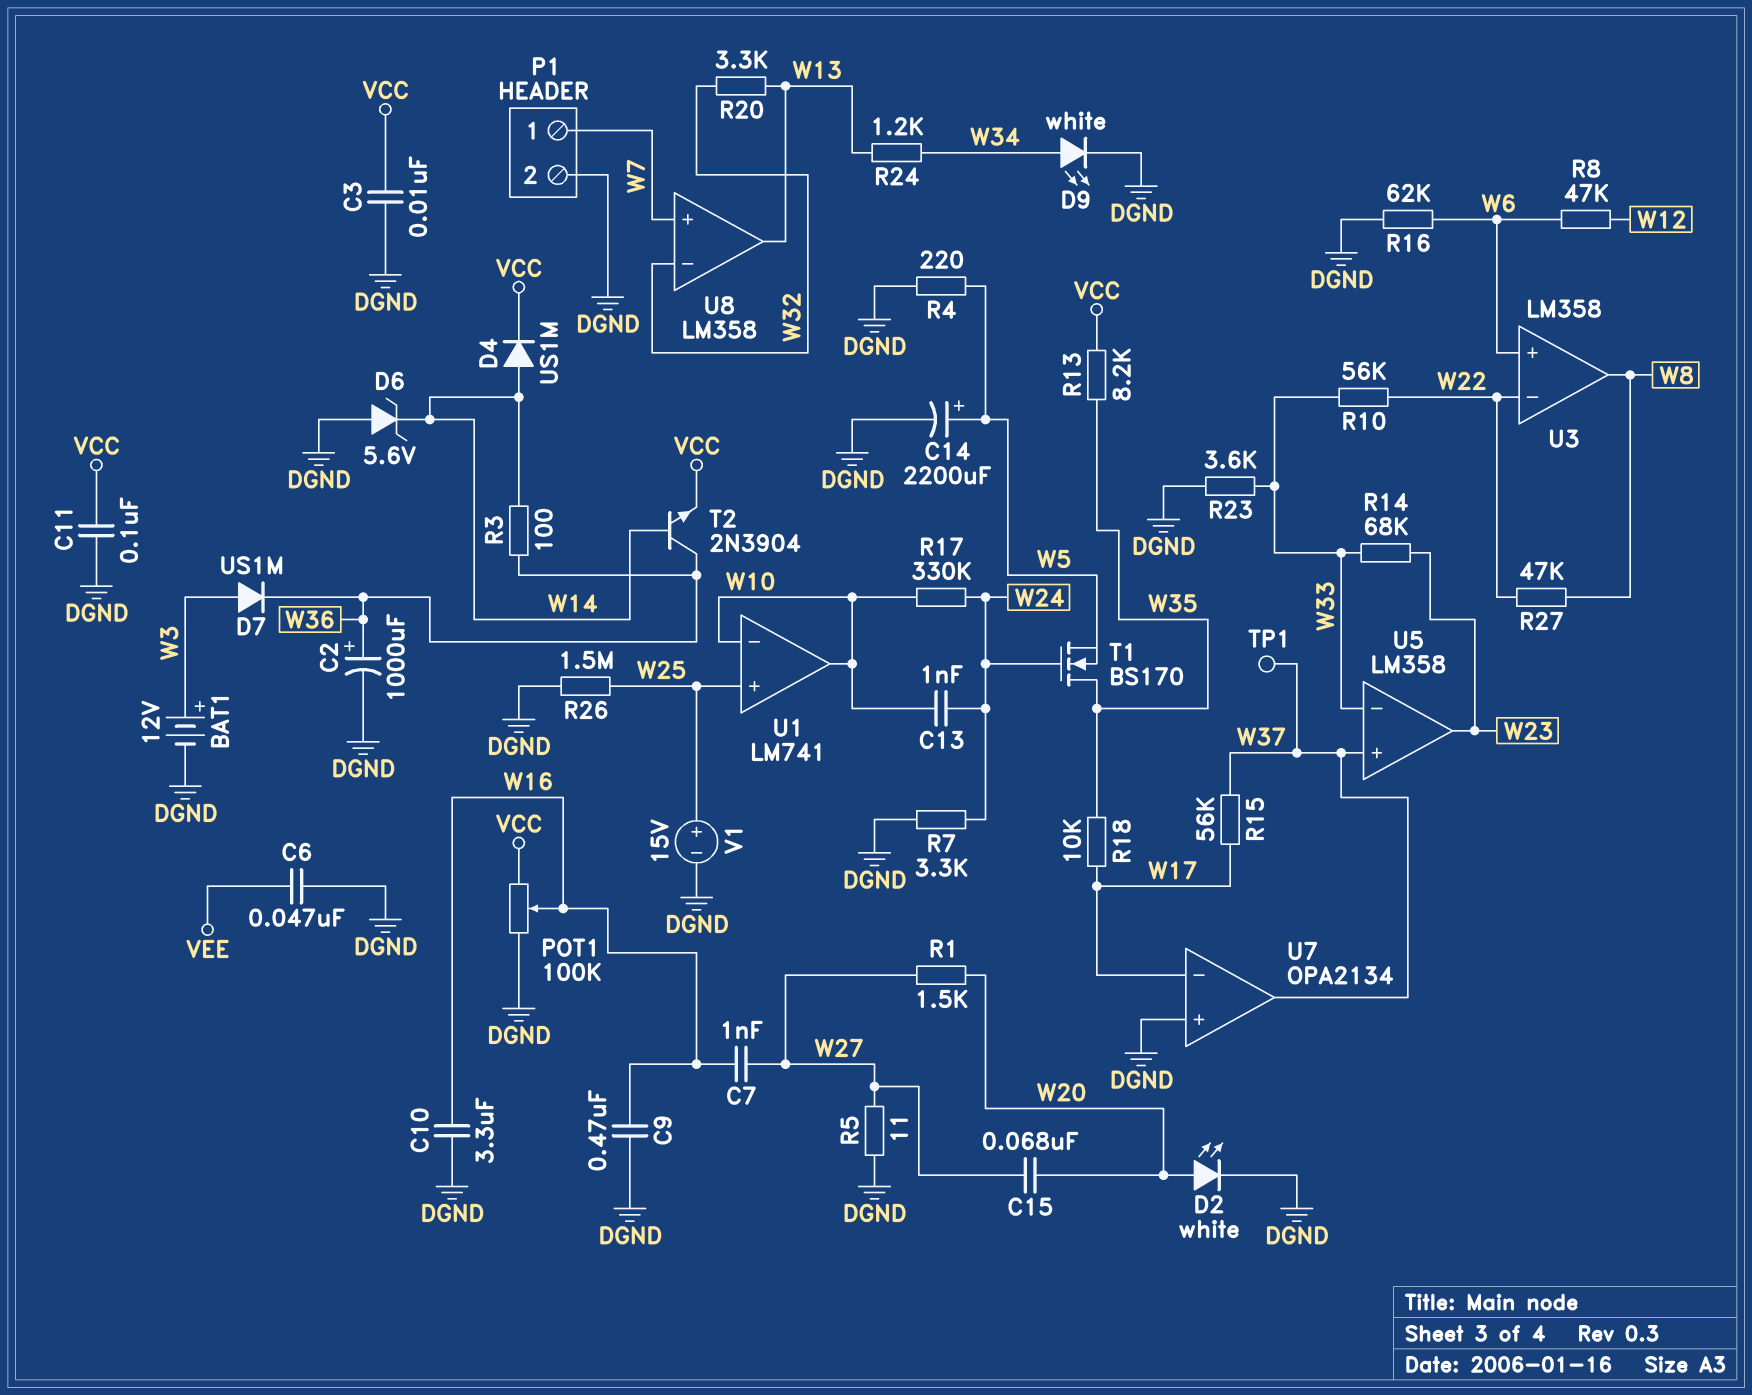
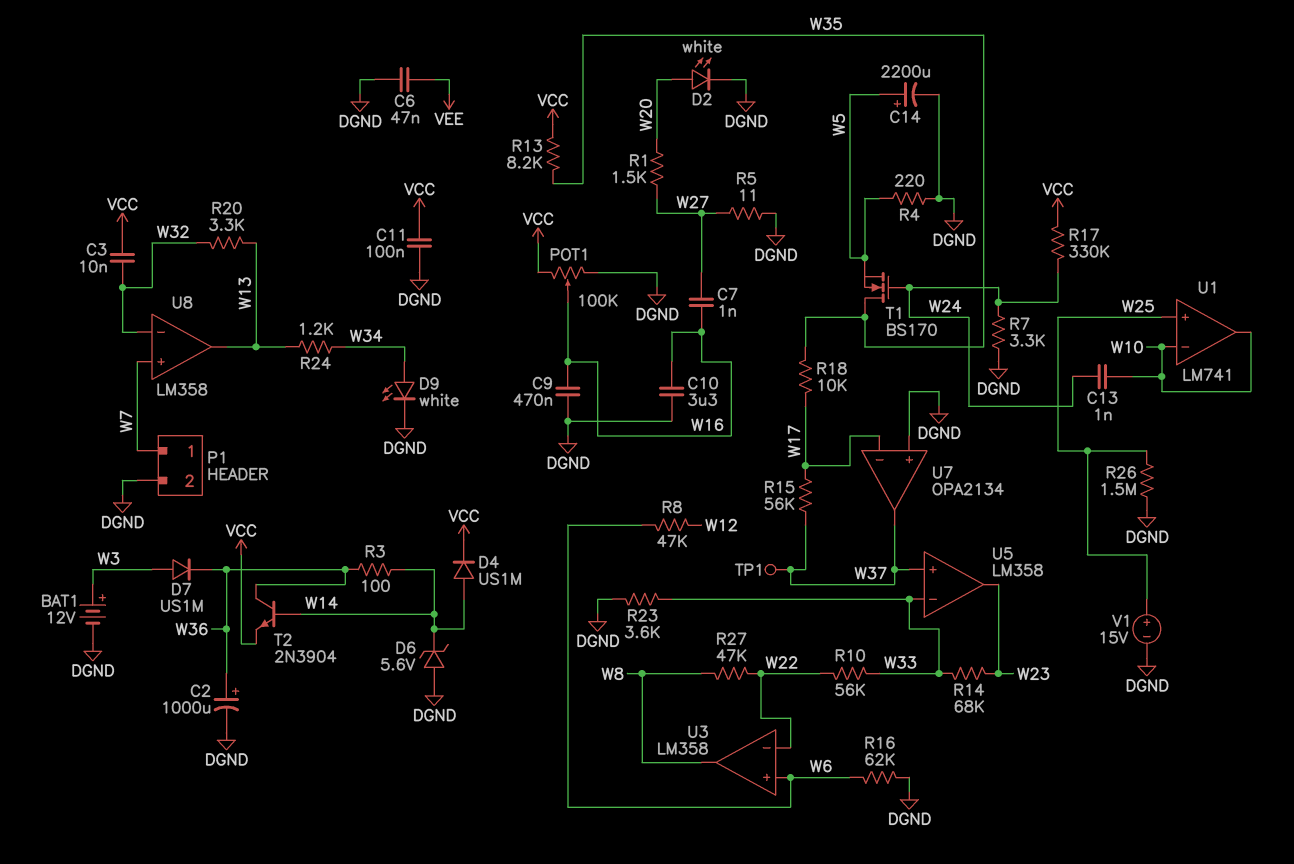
C3: 10nF (DGND, VCC) -> 10nF (VCC, W32)
C15: 68nF (W20, W27) -> none
R17: 330k (W10, W24) -> 330k (VCC, W24)

